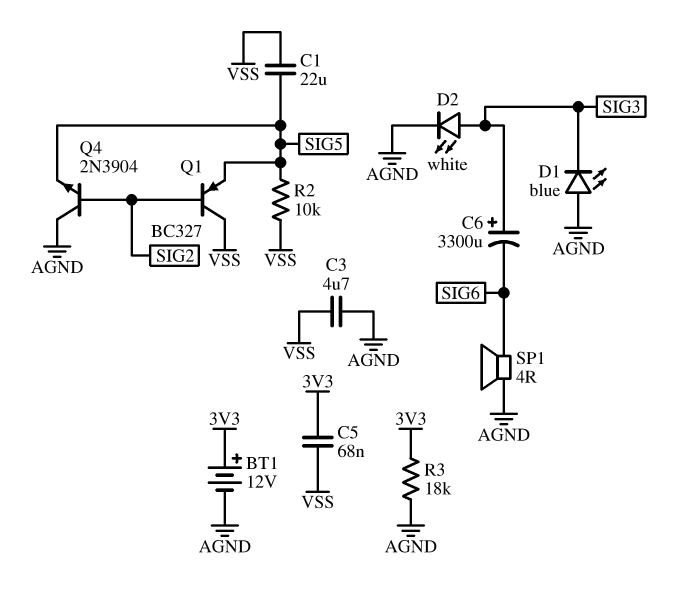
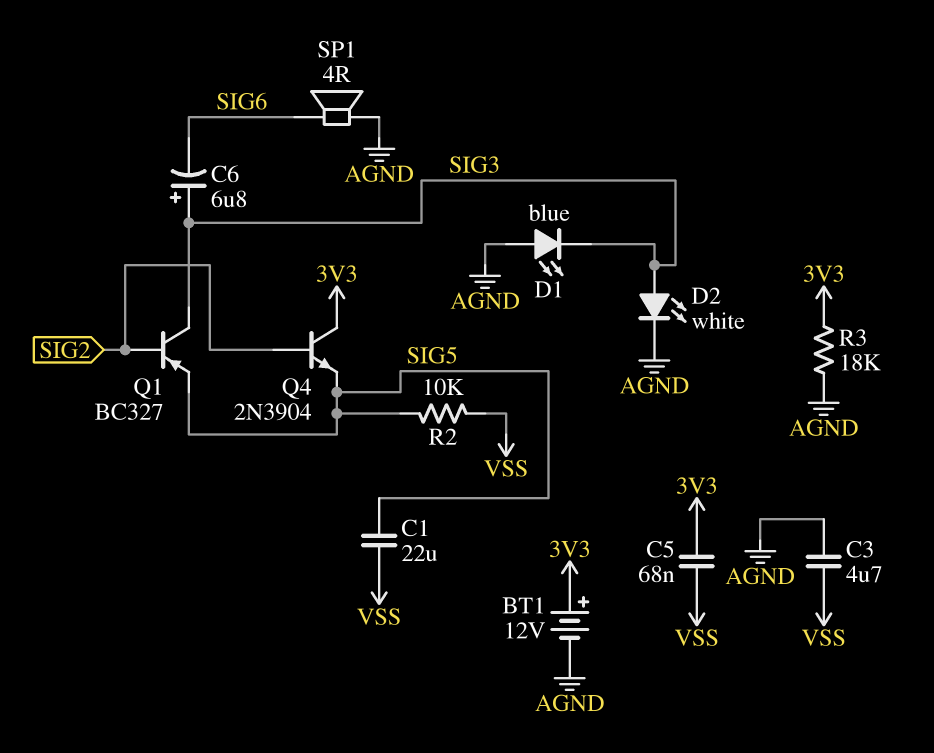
C6: 3300uF (plus SIG3, minus SIG6) -> 6.8uF (plus SIG3, minus SIG6)
Q1: PNP BC327 (B SIG2, C VSS, E SIG5) -> PNP BC327 (B SIG2, C SIG3, E SIG5)
Q4: NPN 2N3904 (B SIG2, C AGND, E SIG5) -> NPN 2N3904 (B SIG2, C 3V3, E SIG5)

